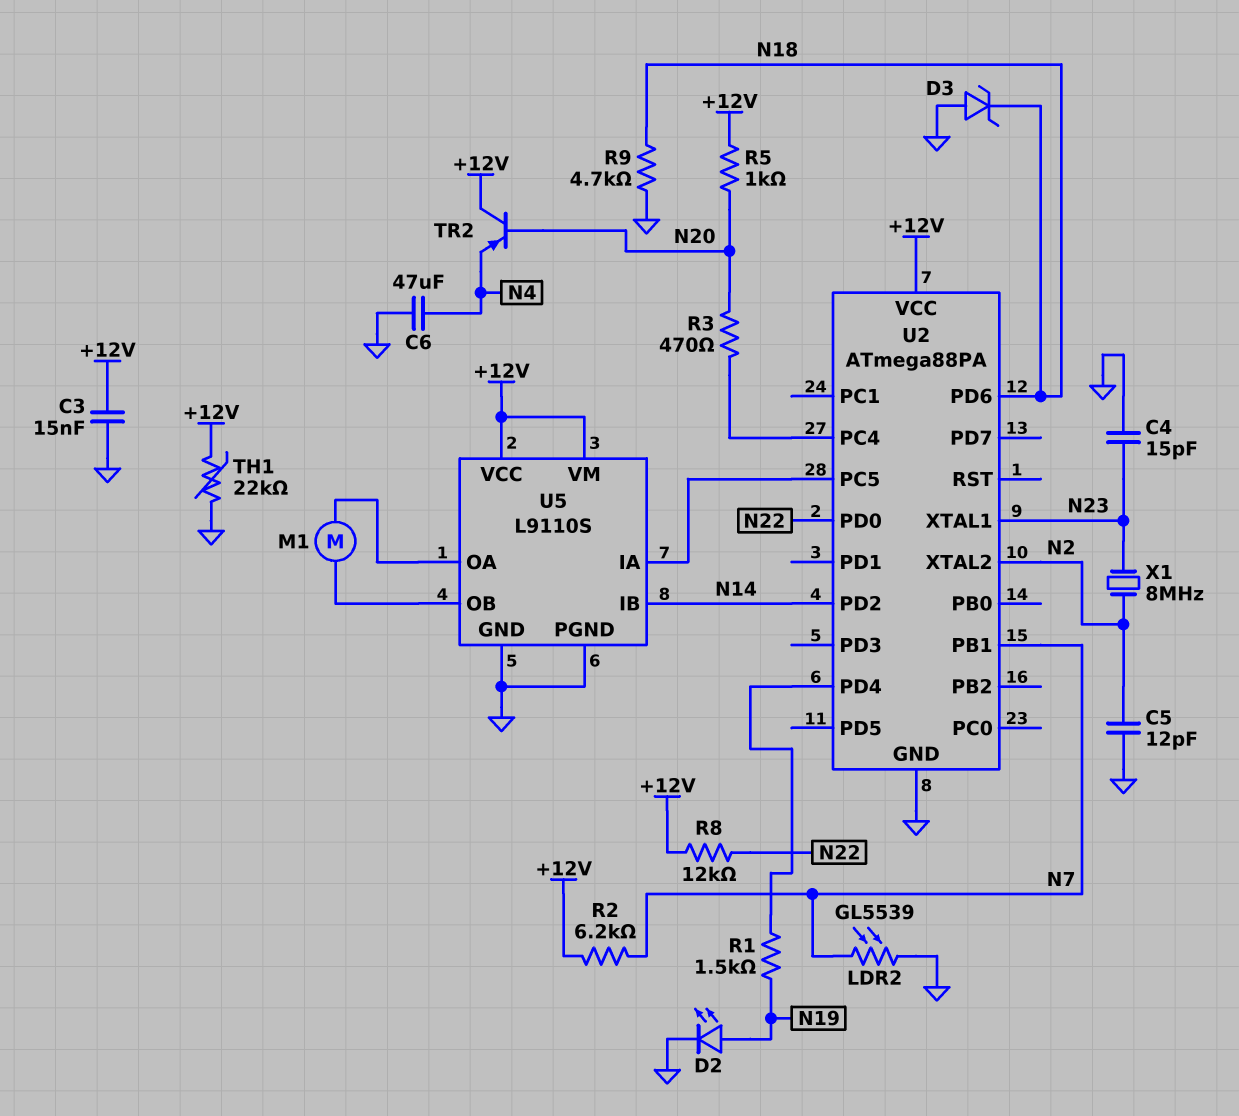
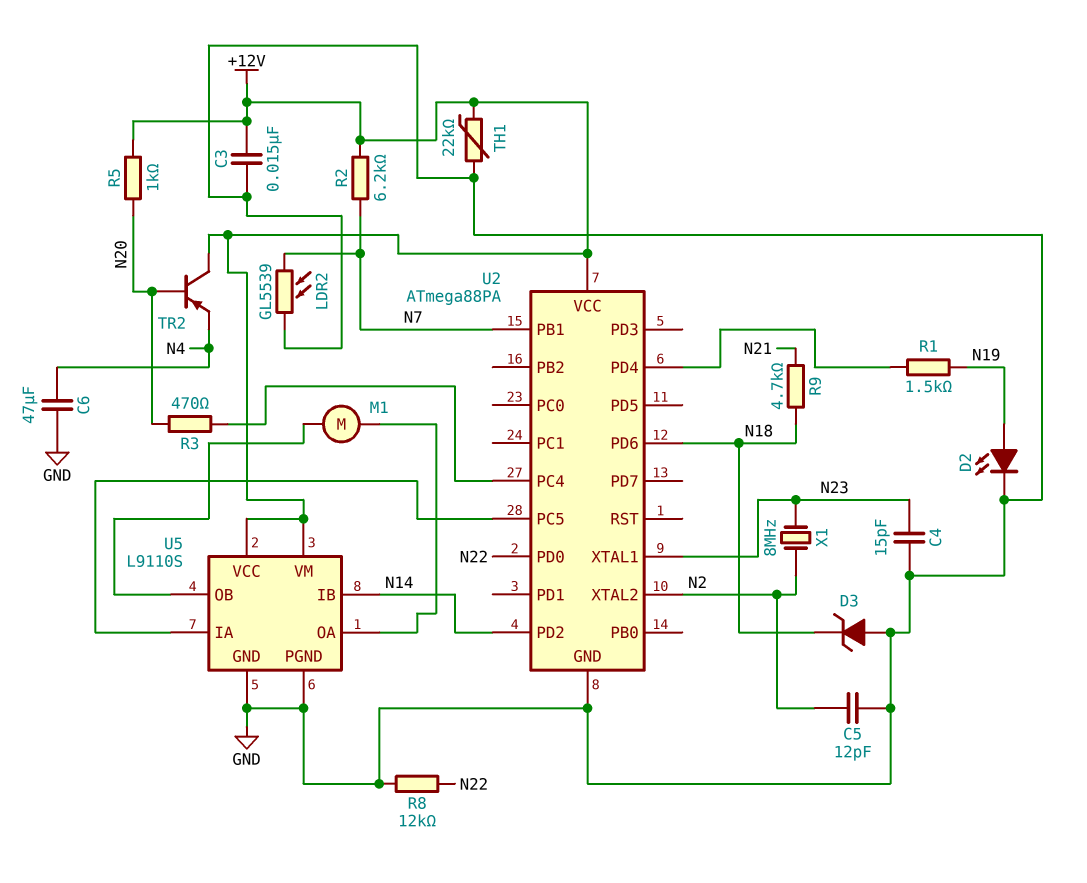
R8: 12k (+12V, N22) -> 12k (GND, N22)
R9: 4.7k (GND, N18) -> 4.7k (N18, N21)

